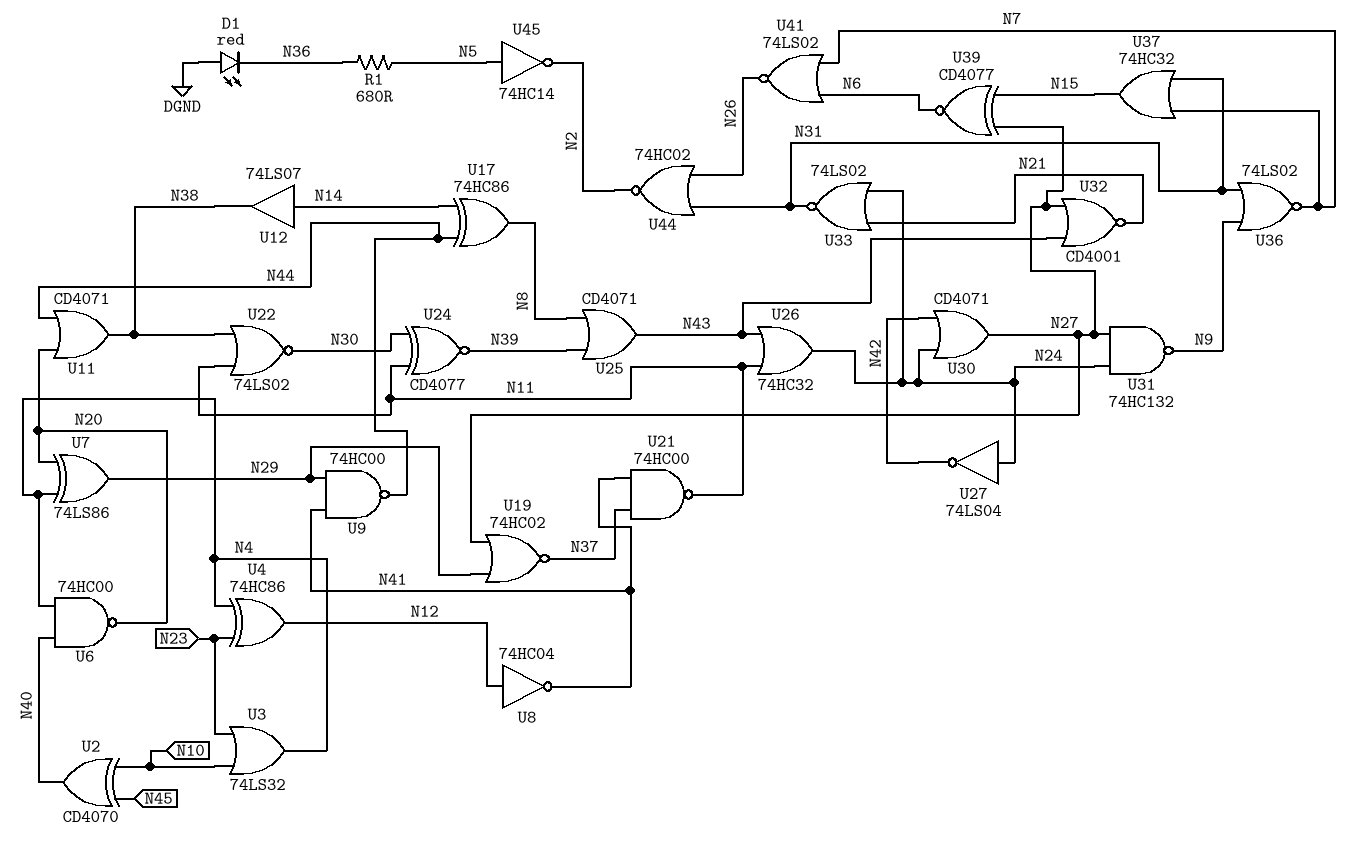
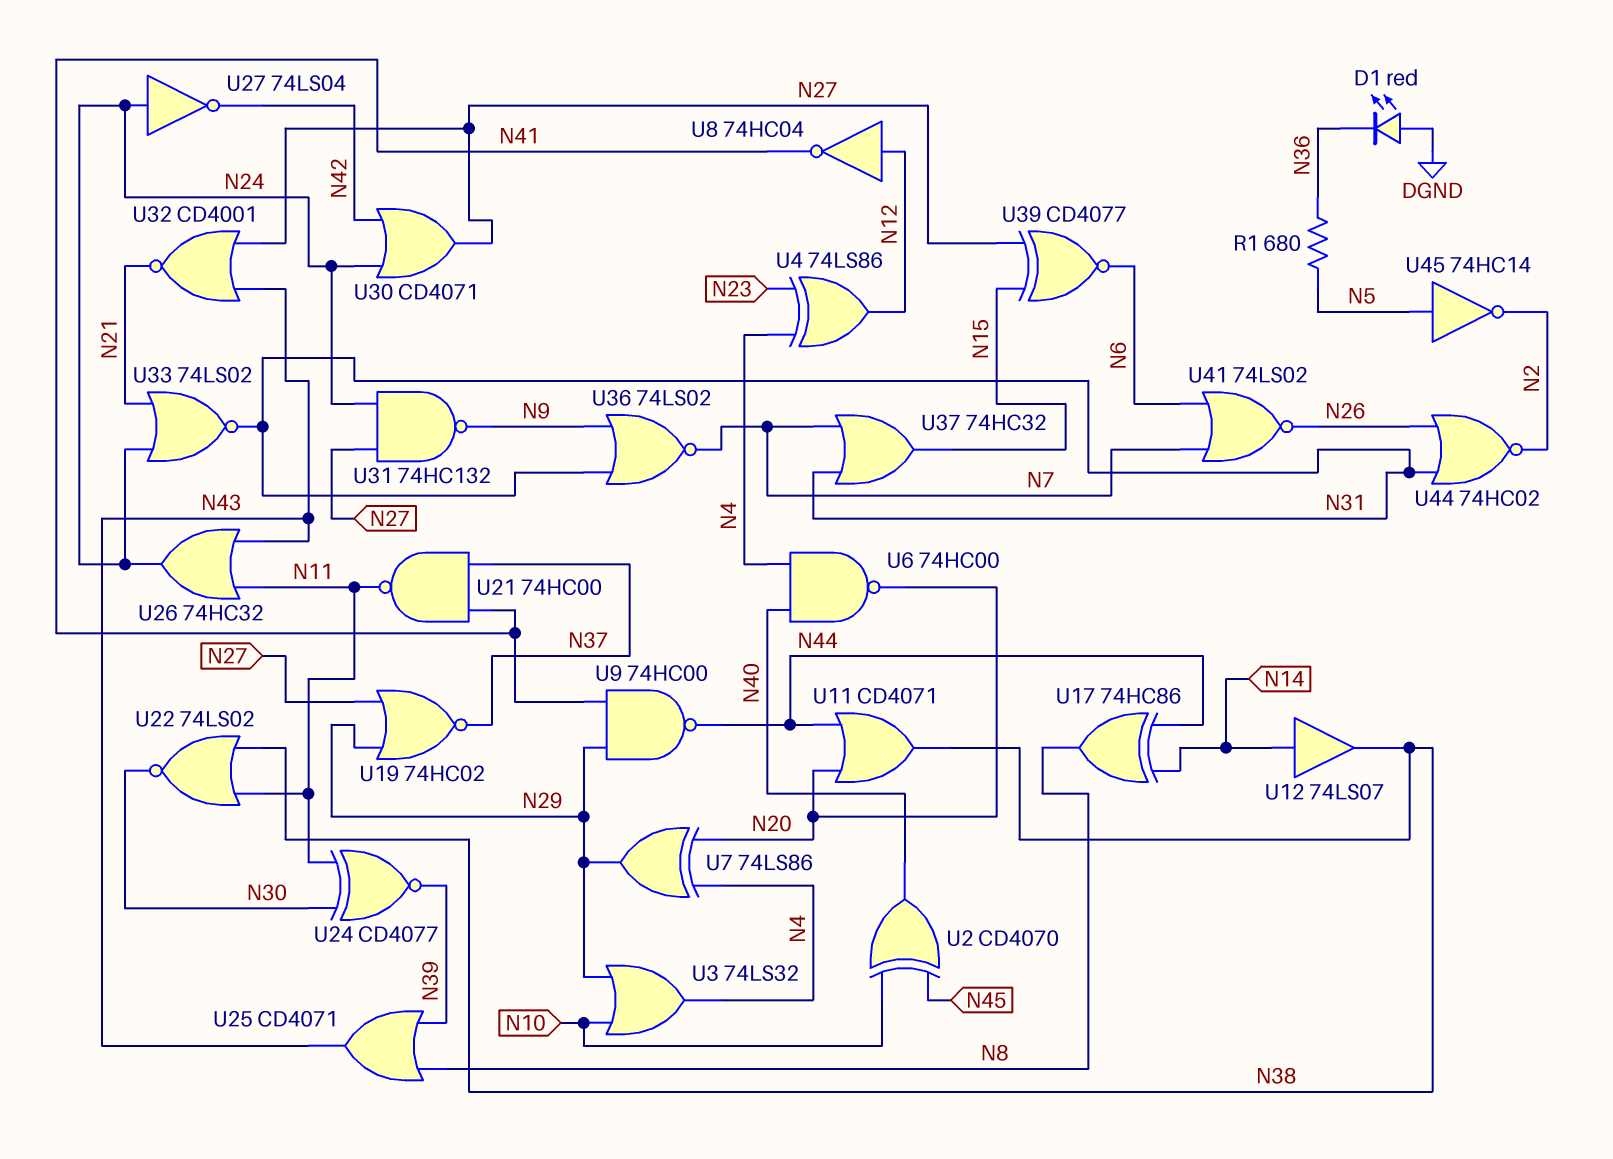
U3: OR 74LS32 (in N10, in N23, out N4) -> OR 74LS32 (in N10, in N29, out N4)
U4: XOR 74HC86 (in N4, in N23, out N12) -> XOR 74LS86 (in N4, in N23, out N12)

